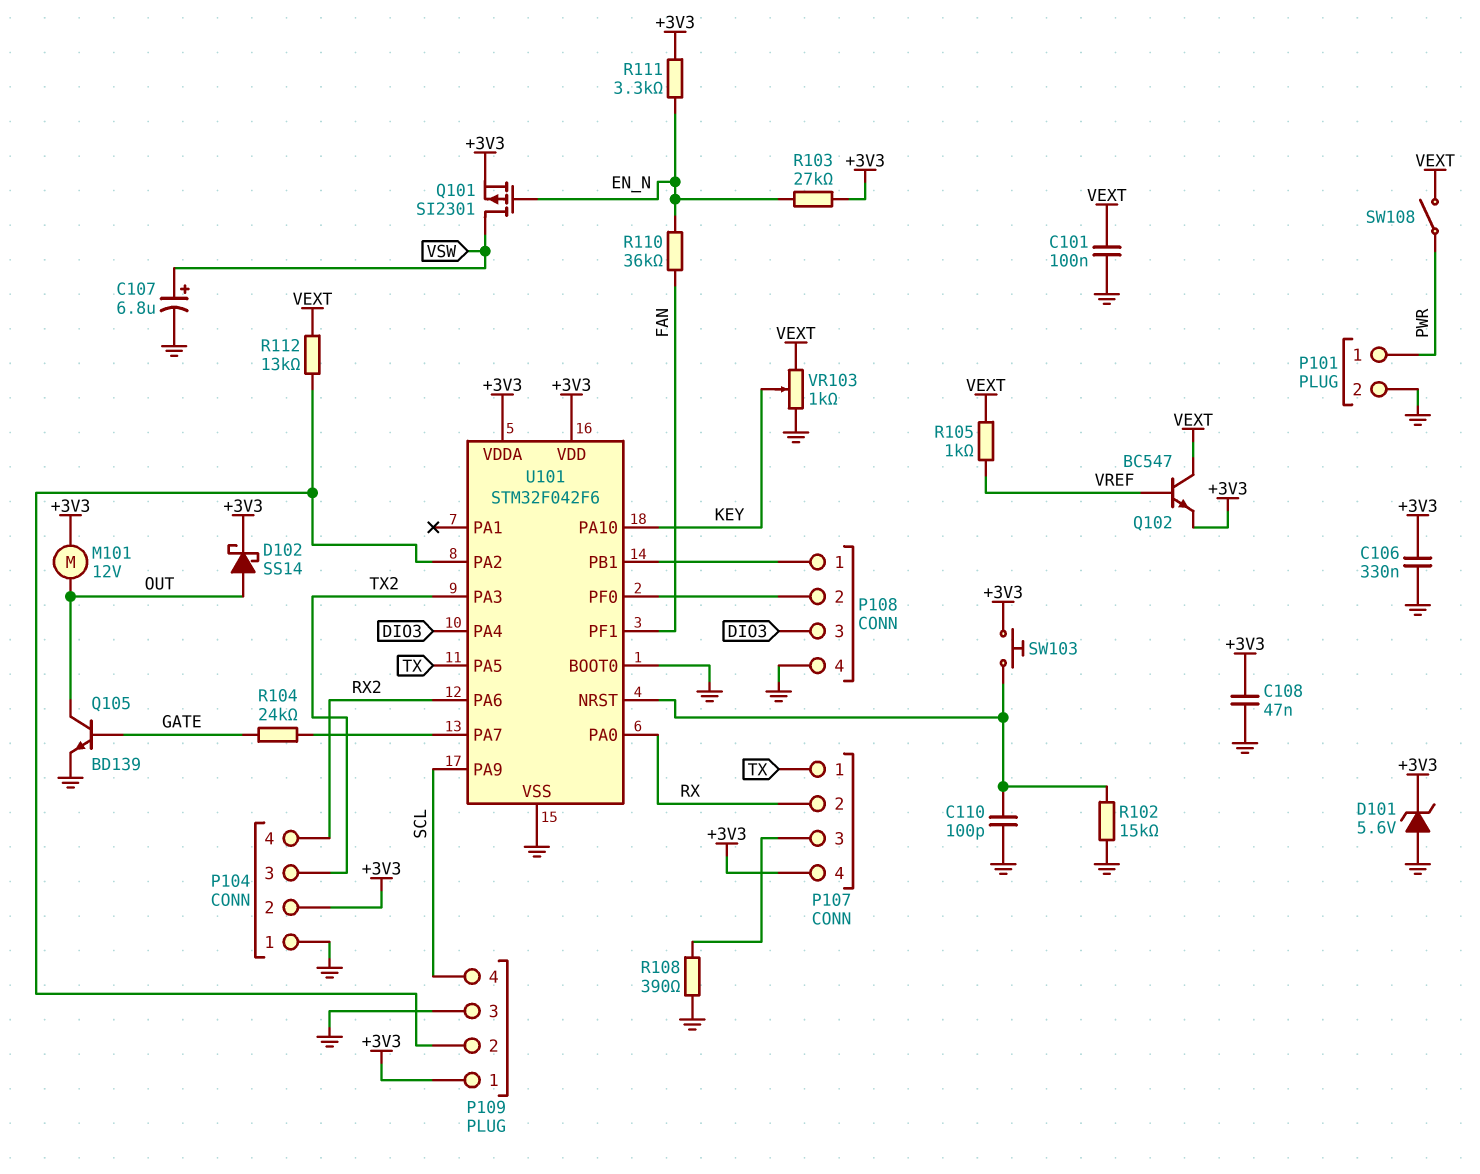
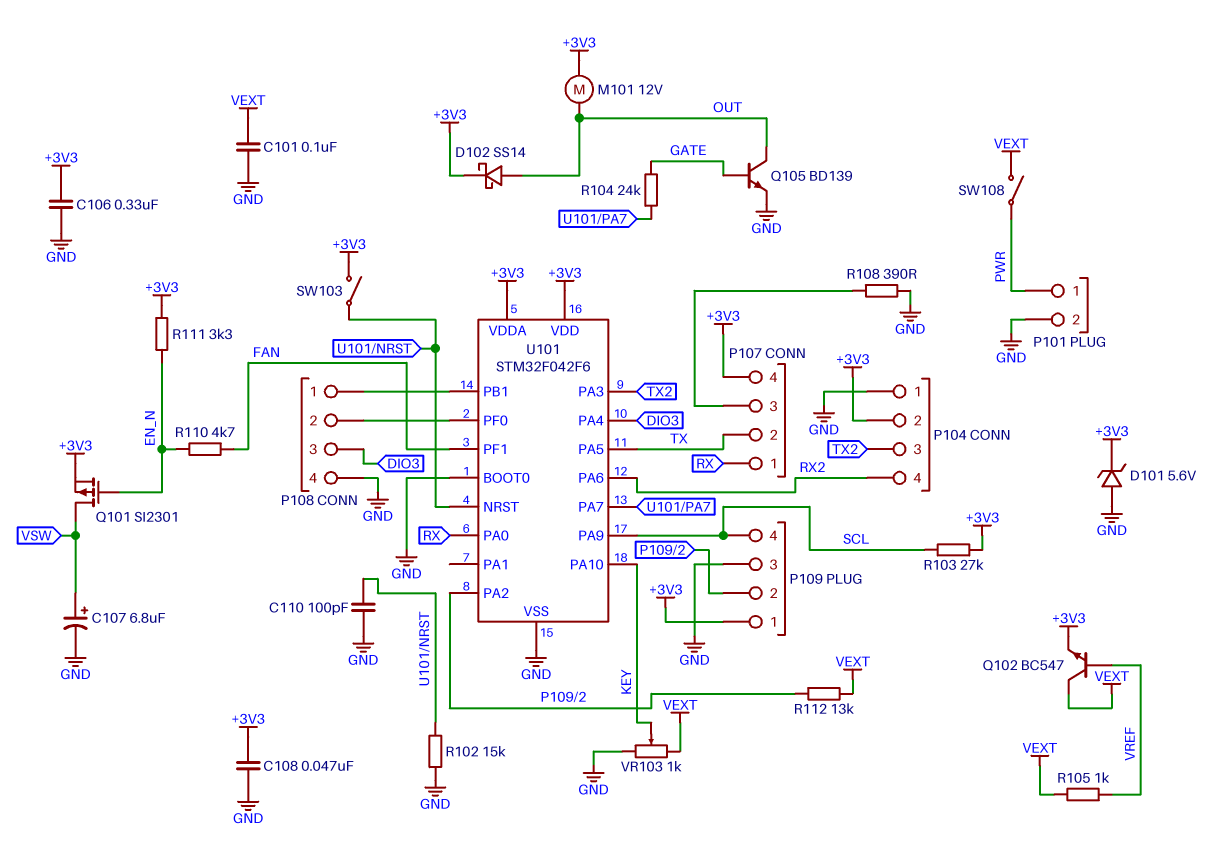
P107 pin 1: TX -> RX
P107 pin 2: RX -> TX
R103: 27k (+3V3, EN_N) -> 27k (+3V3, SCL)
R110: 36k (EN_N, FAN) -> 4.7k (EN_N, FAN)
SW103: button (+3V3, U101/NRST) -> switch (+3V3, U101/NRST)

